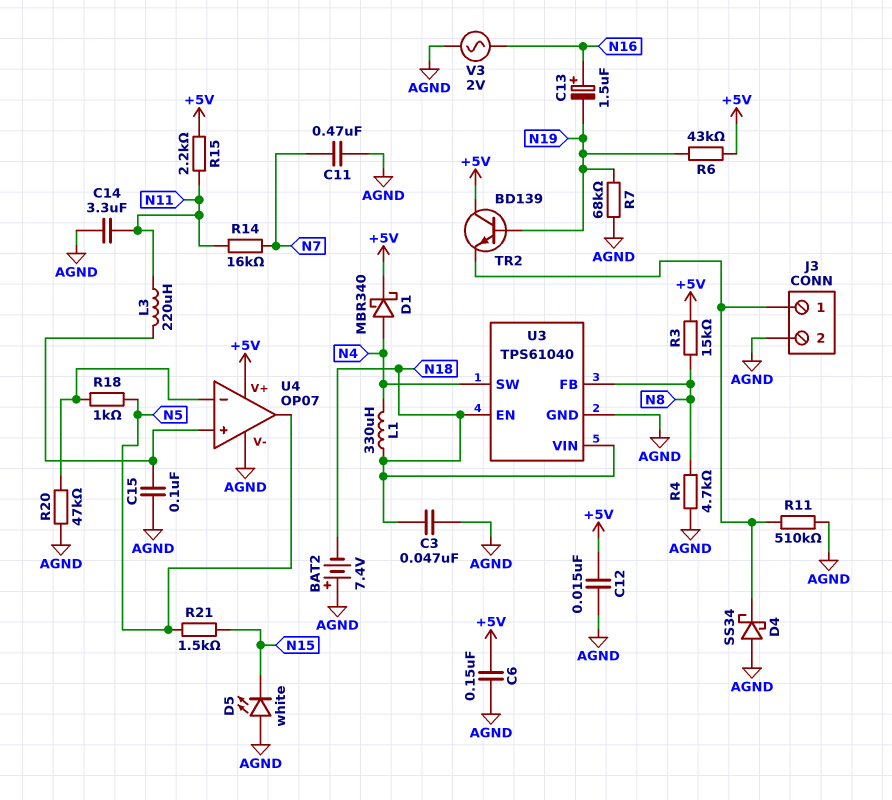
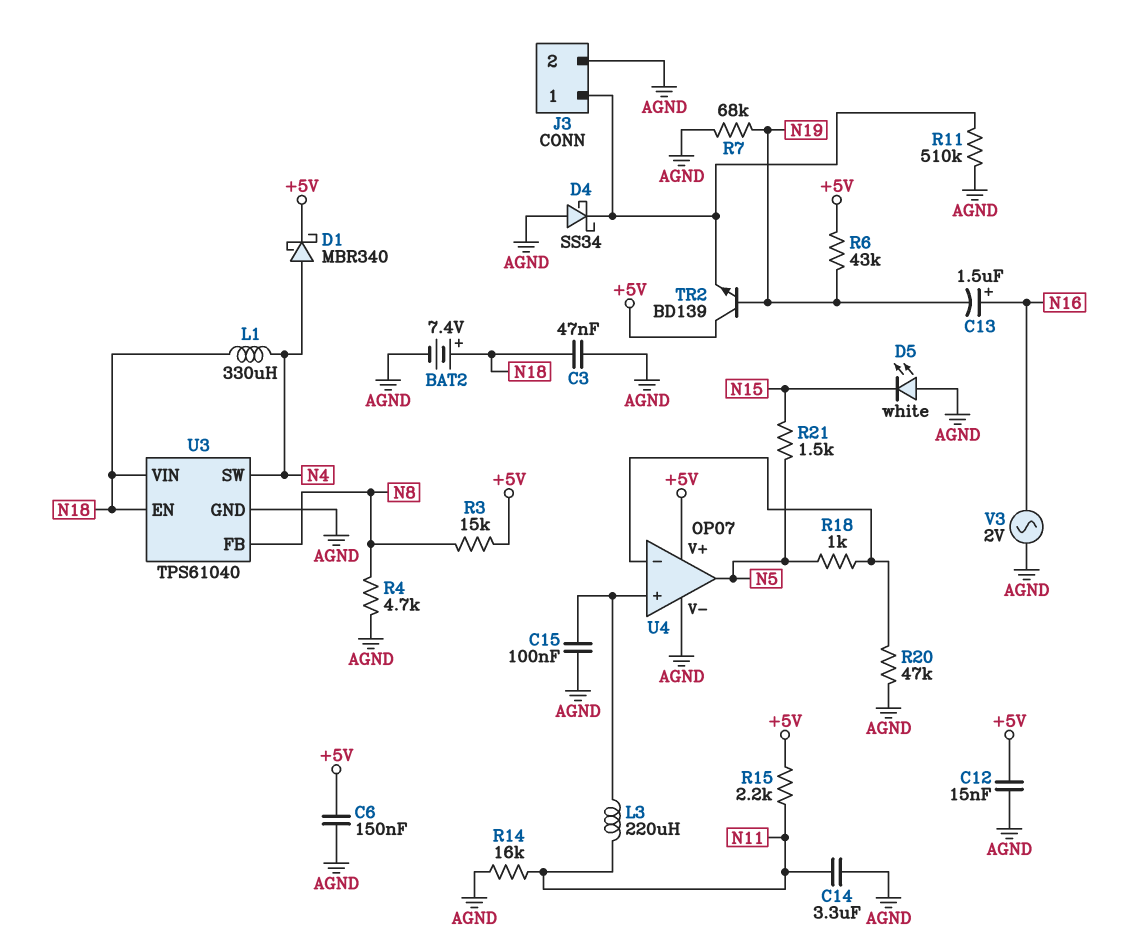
BAT2: 7.4V (plus AGND, minus N18) -> 7.4V (plus N18, minus AGND)
C11: 470nF (AGND, N7) -> none
R14: 16k (N7, N11) -> 16k (AGND, N11)

